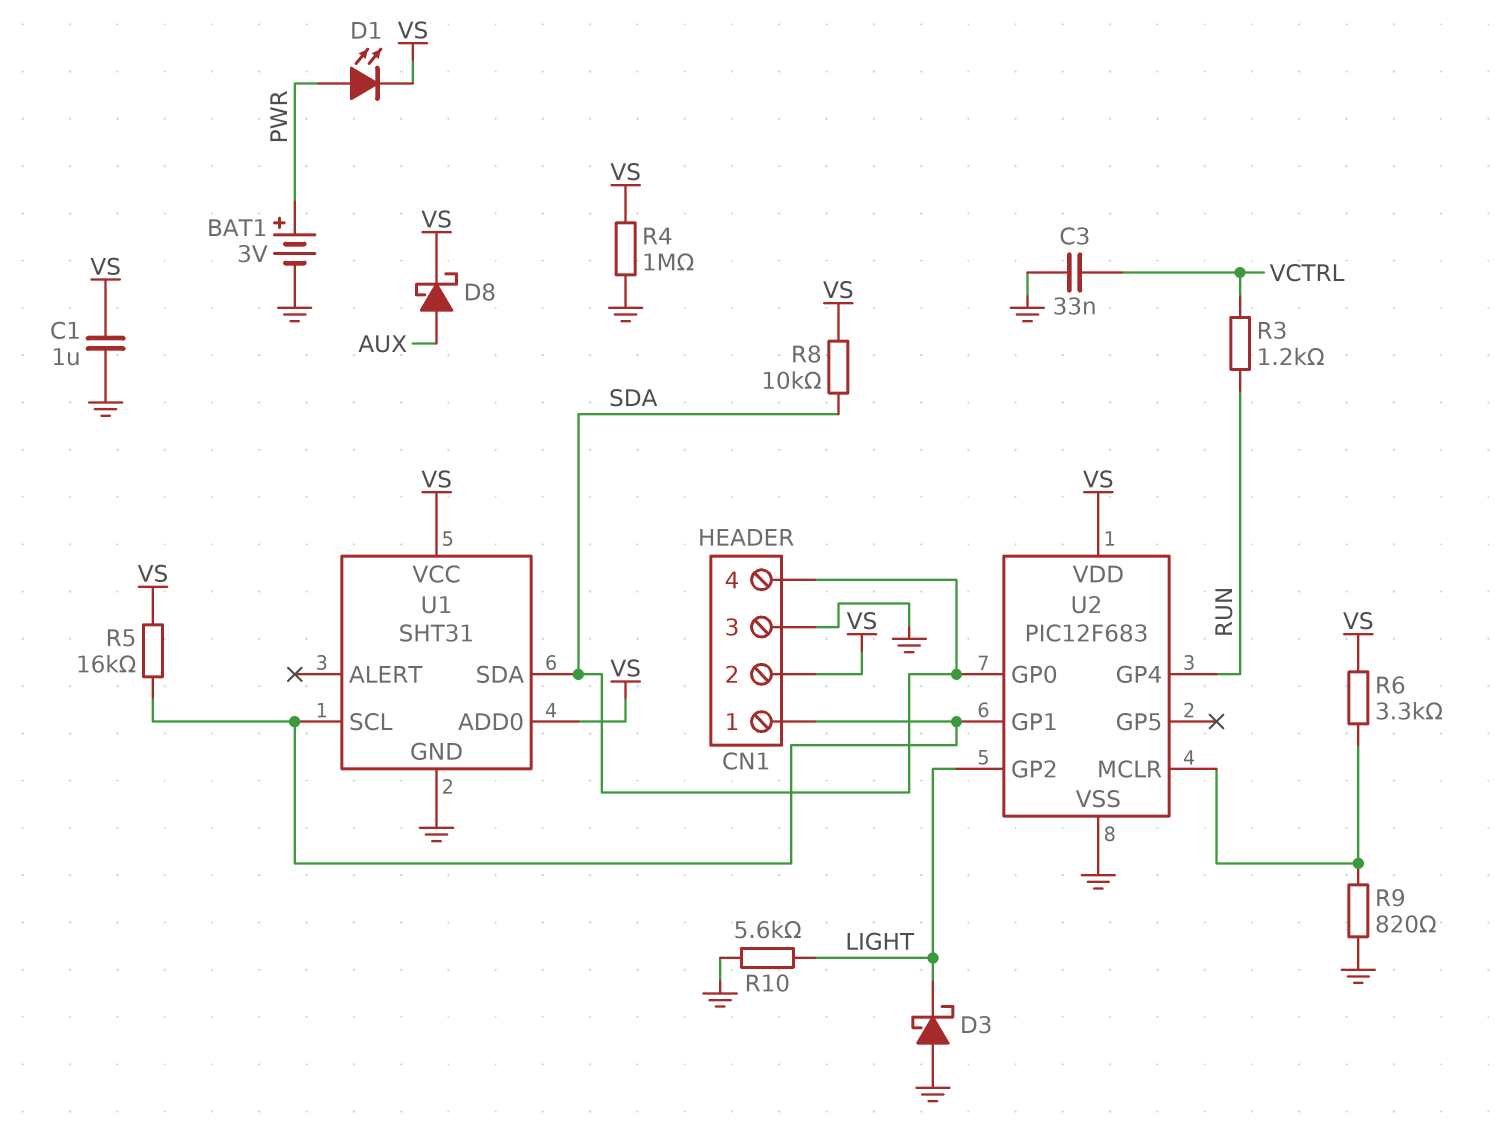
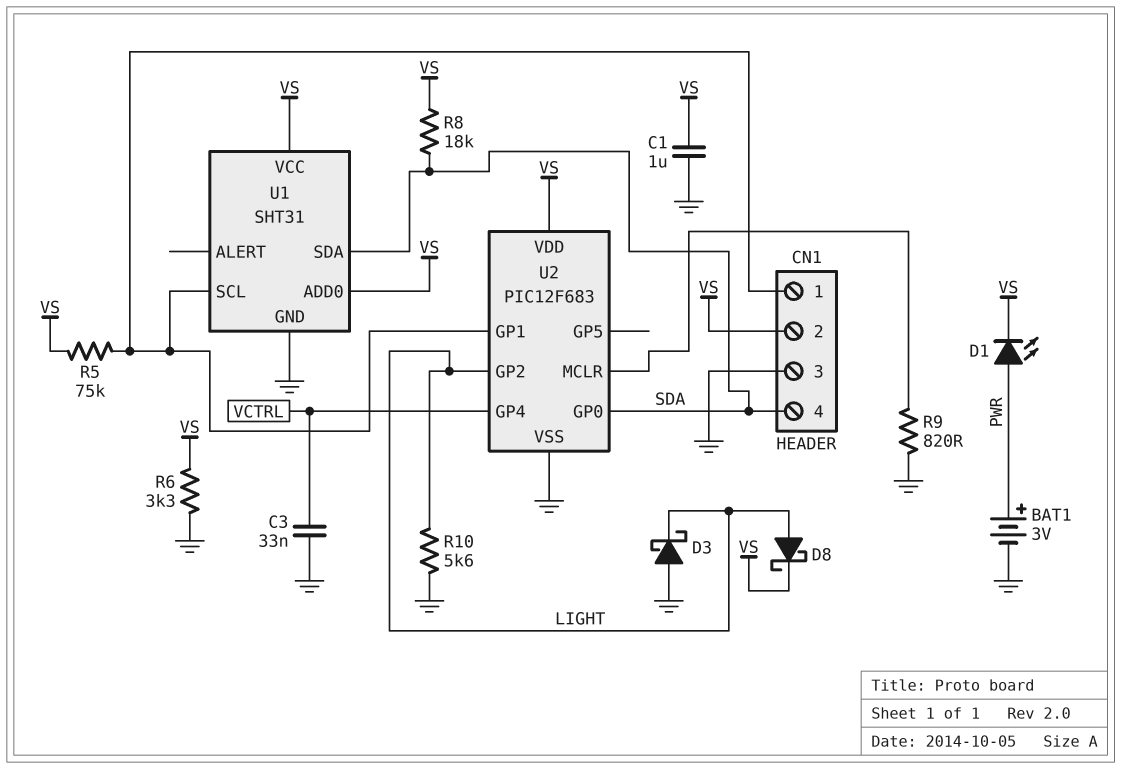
D8: schottky (A AUX, K VS) -> schottky (A LIGHT, K VS)
R3: 1.2k (RUN, VCTRL) -> none
R4: 1M (GND, VS) -> none
R5: 16k (CN1/1, VS) -> 75k (CN1/1, VS)
R6: 3.3k (U2/MCLR, VS) -> 3.3k (GND, VS)
R8: 10k (SDA, VS) -> 18k (SDA, VS)
U2 pin GP4: RUN -> VCTRL

